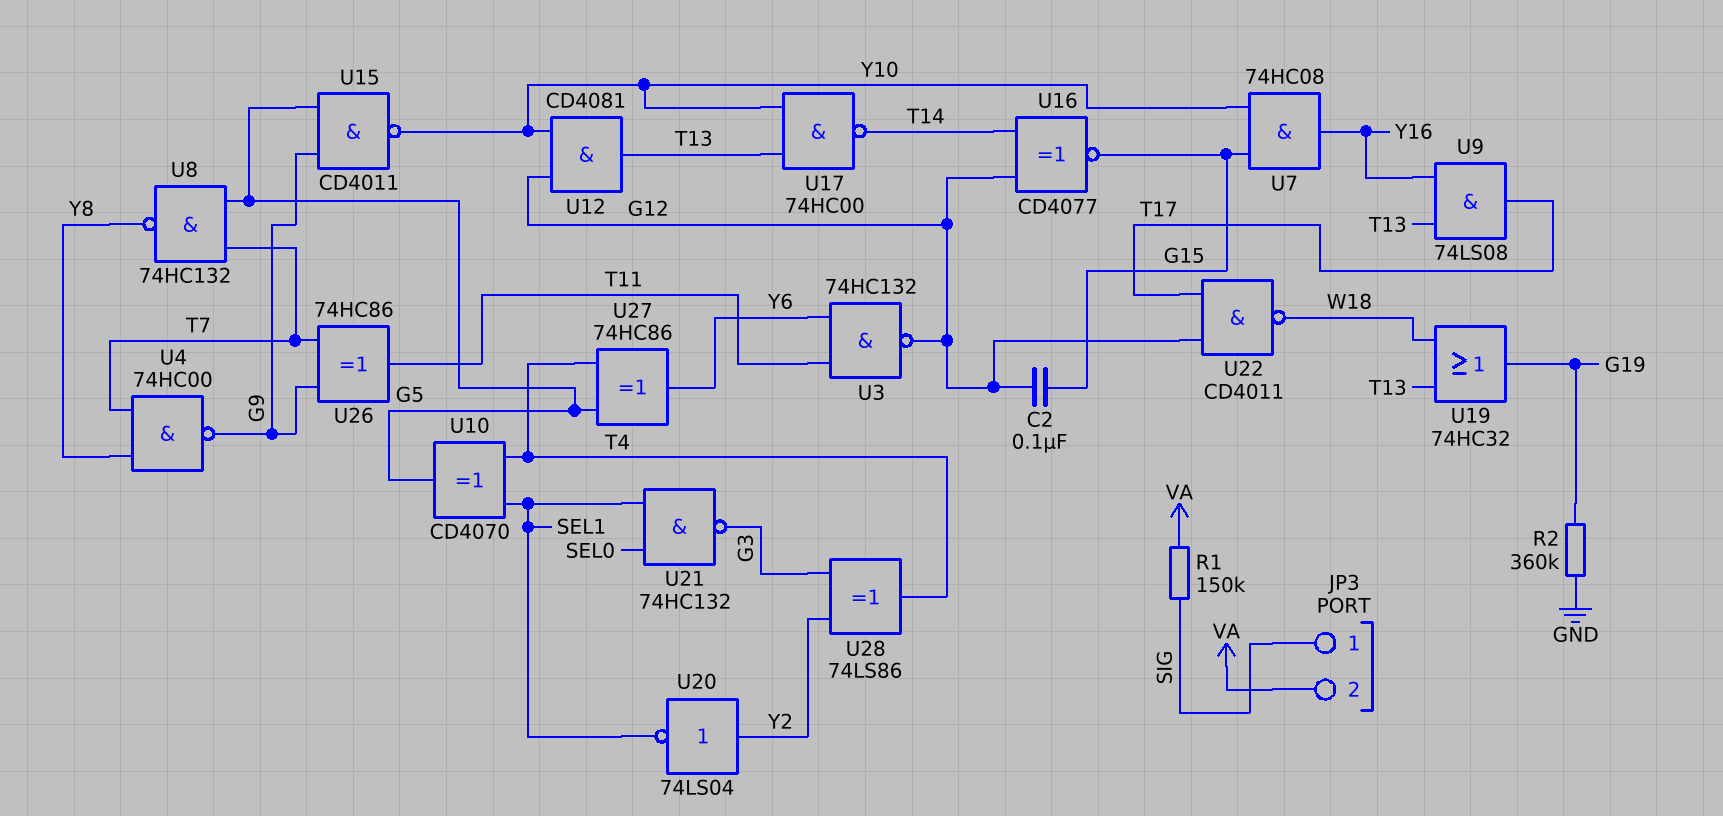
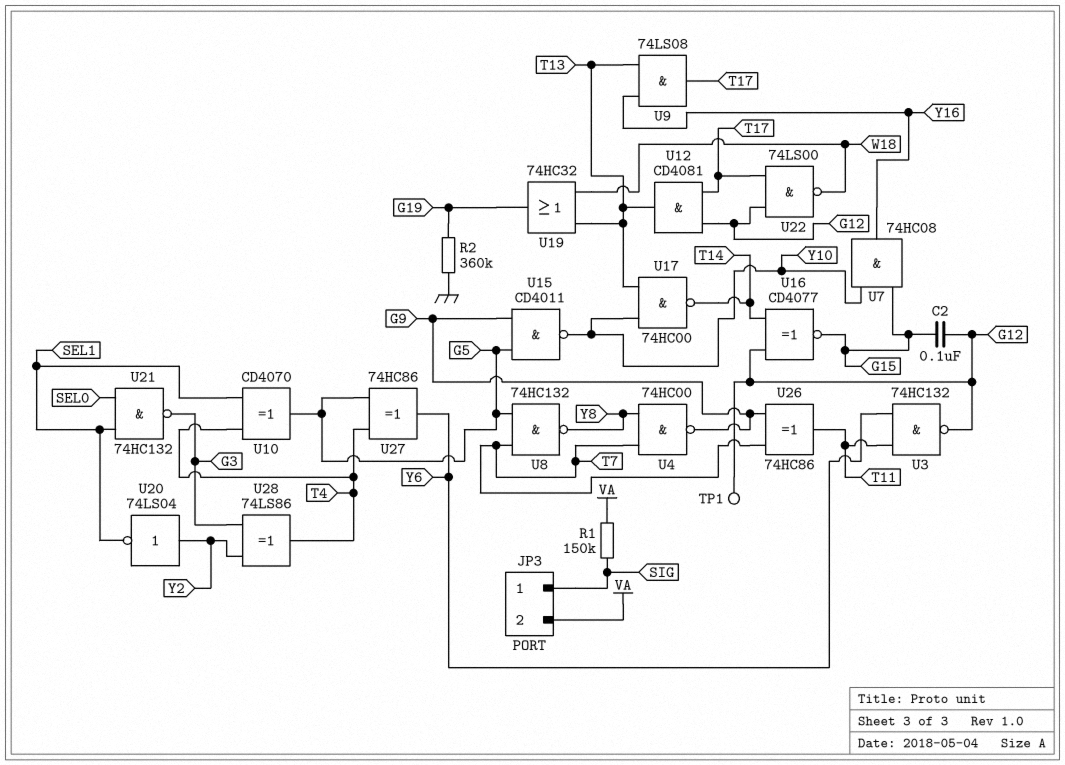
TP1: none -> test point (G12)
U12: AND CD4081 (in G12, in Y10, out T13) -> AND CD4081 (in G12, in T17, out T13)
U22: NAND CD4011 (in G12, in T17, out W18) -> NAND 74LS00 (in G12, in T17, out W18)

